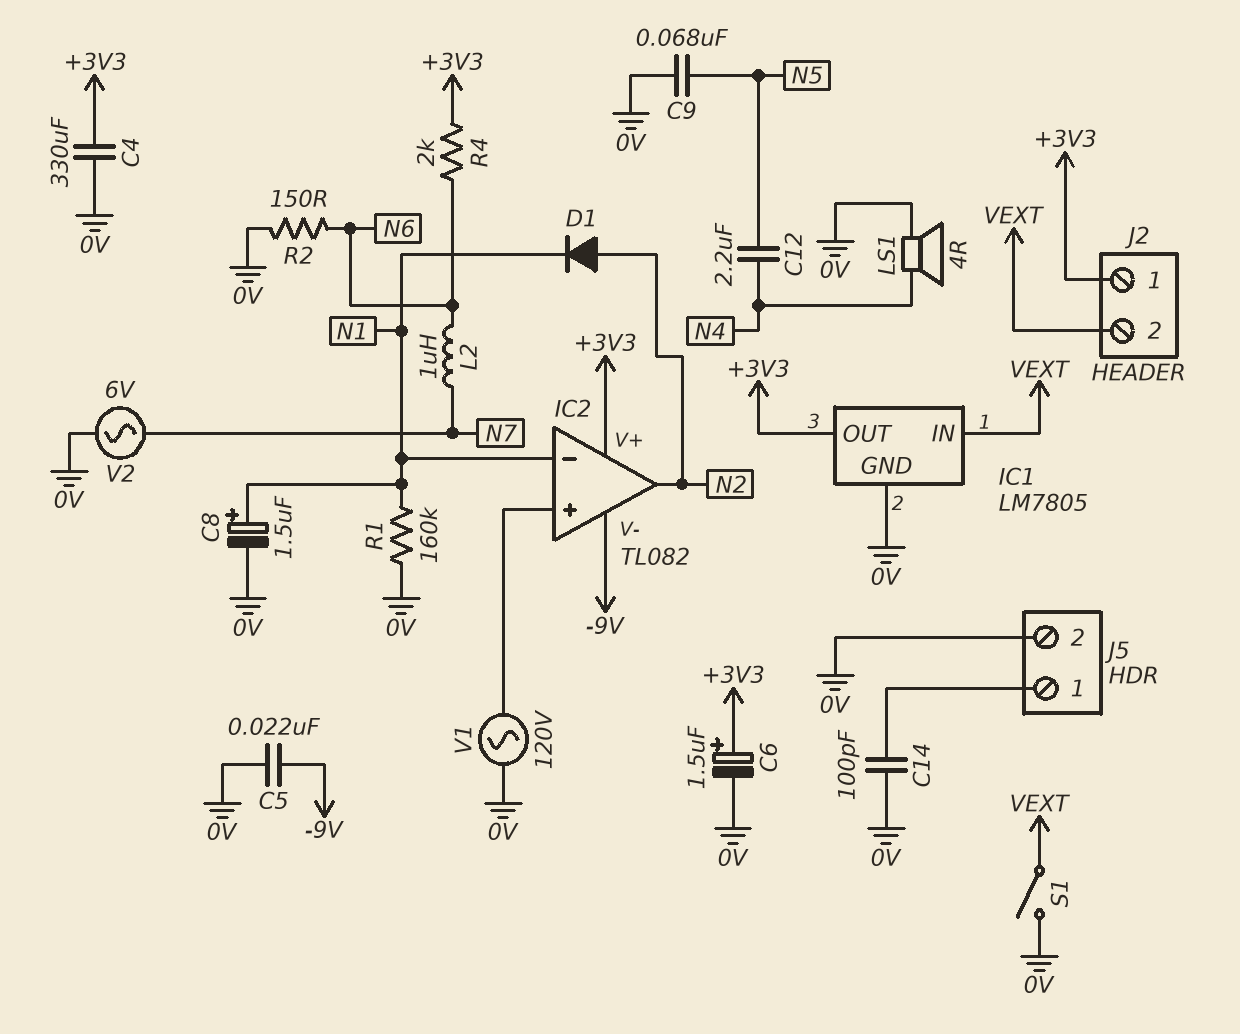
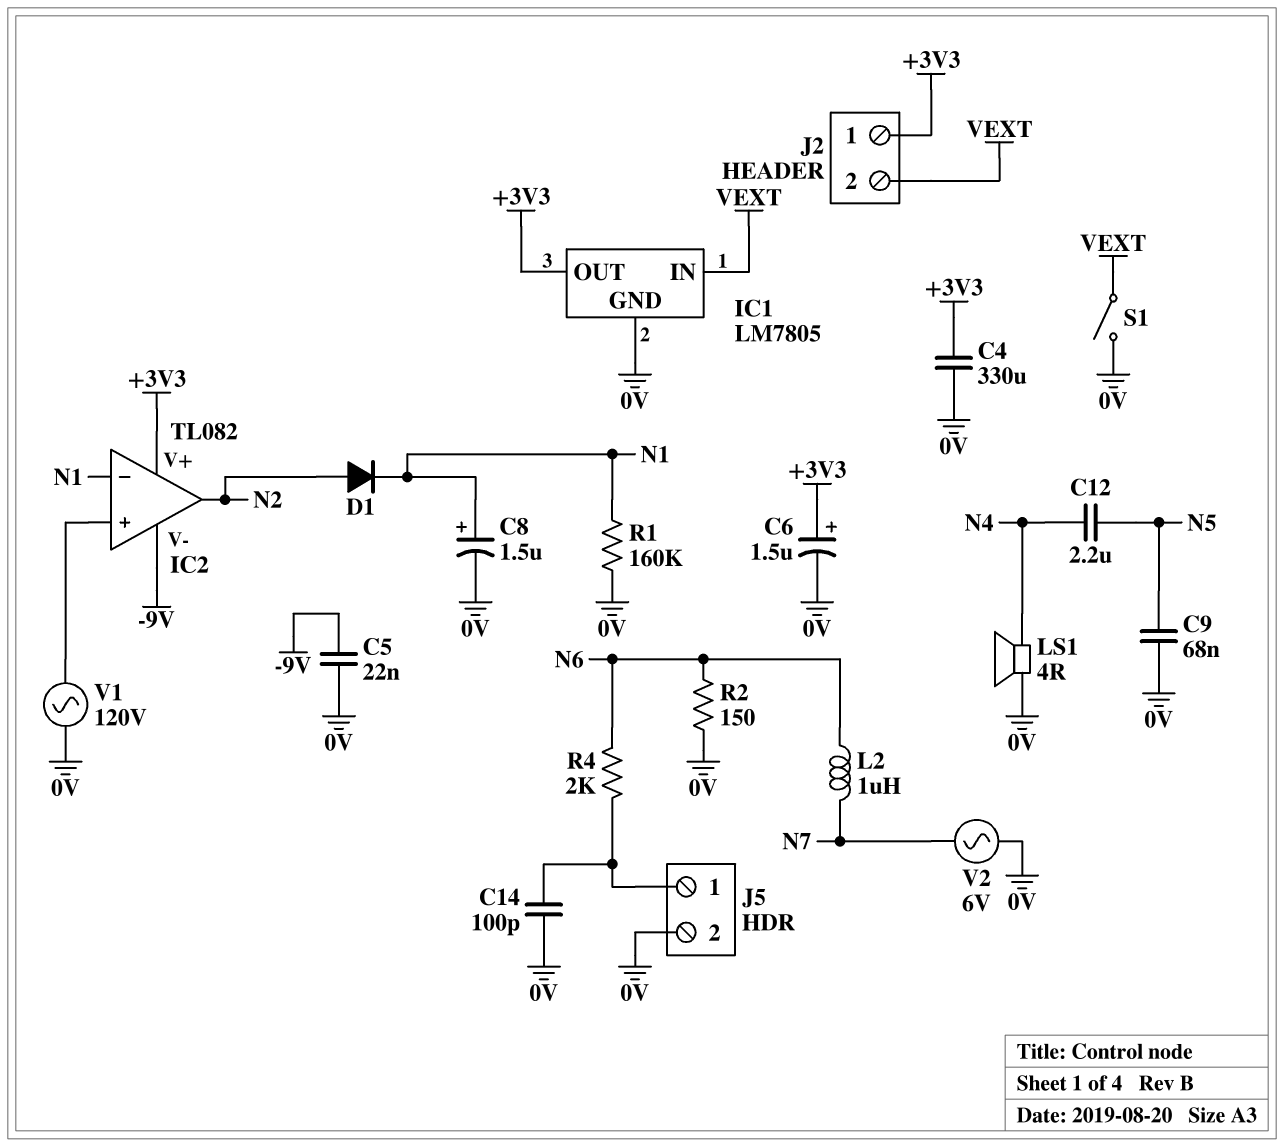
R4: 2k (+3V3, N6) -> 2k (J5/1, N6)

